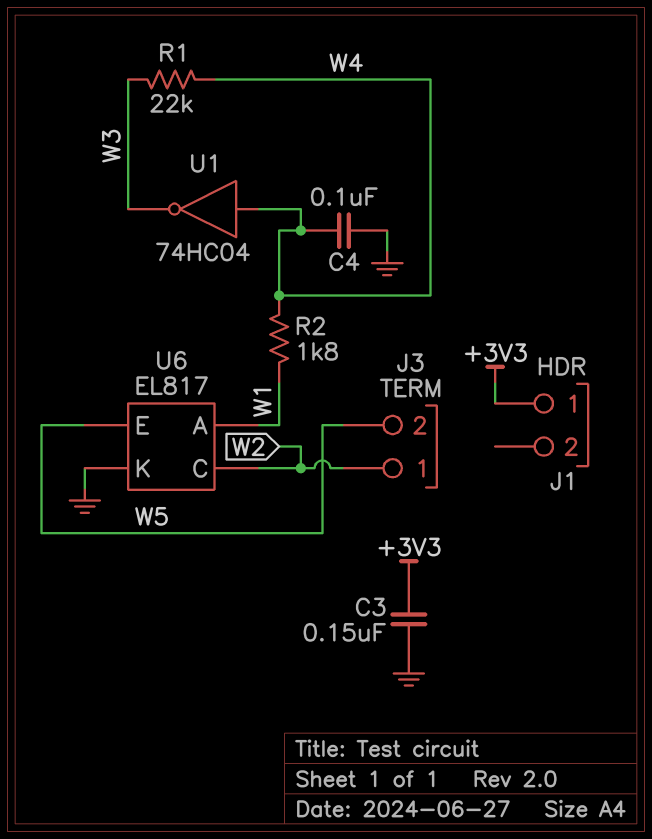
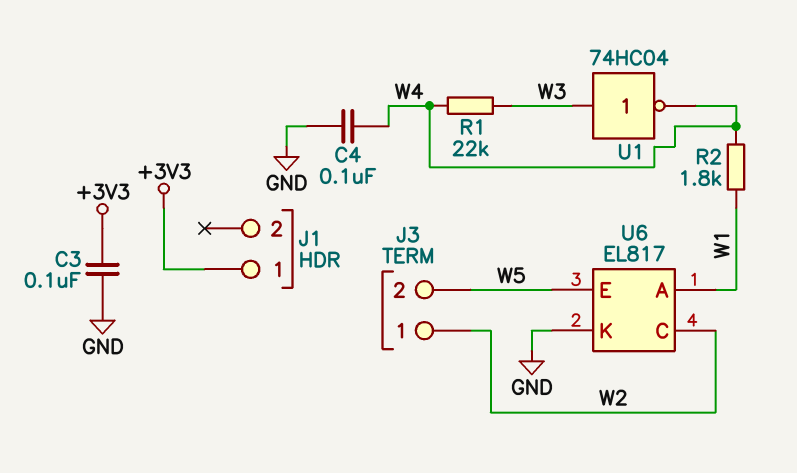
C3: 150nF (+3V3, GND) -> 100nF (+3V3, GND)
U1: NOT 74HC04 (in W4, out W3) -> NOT 74HC04 (in W3, out W4)

